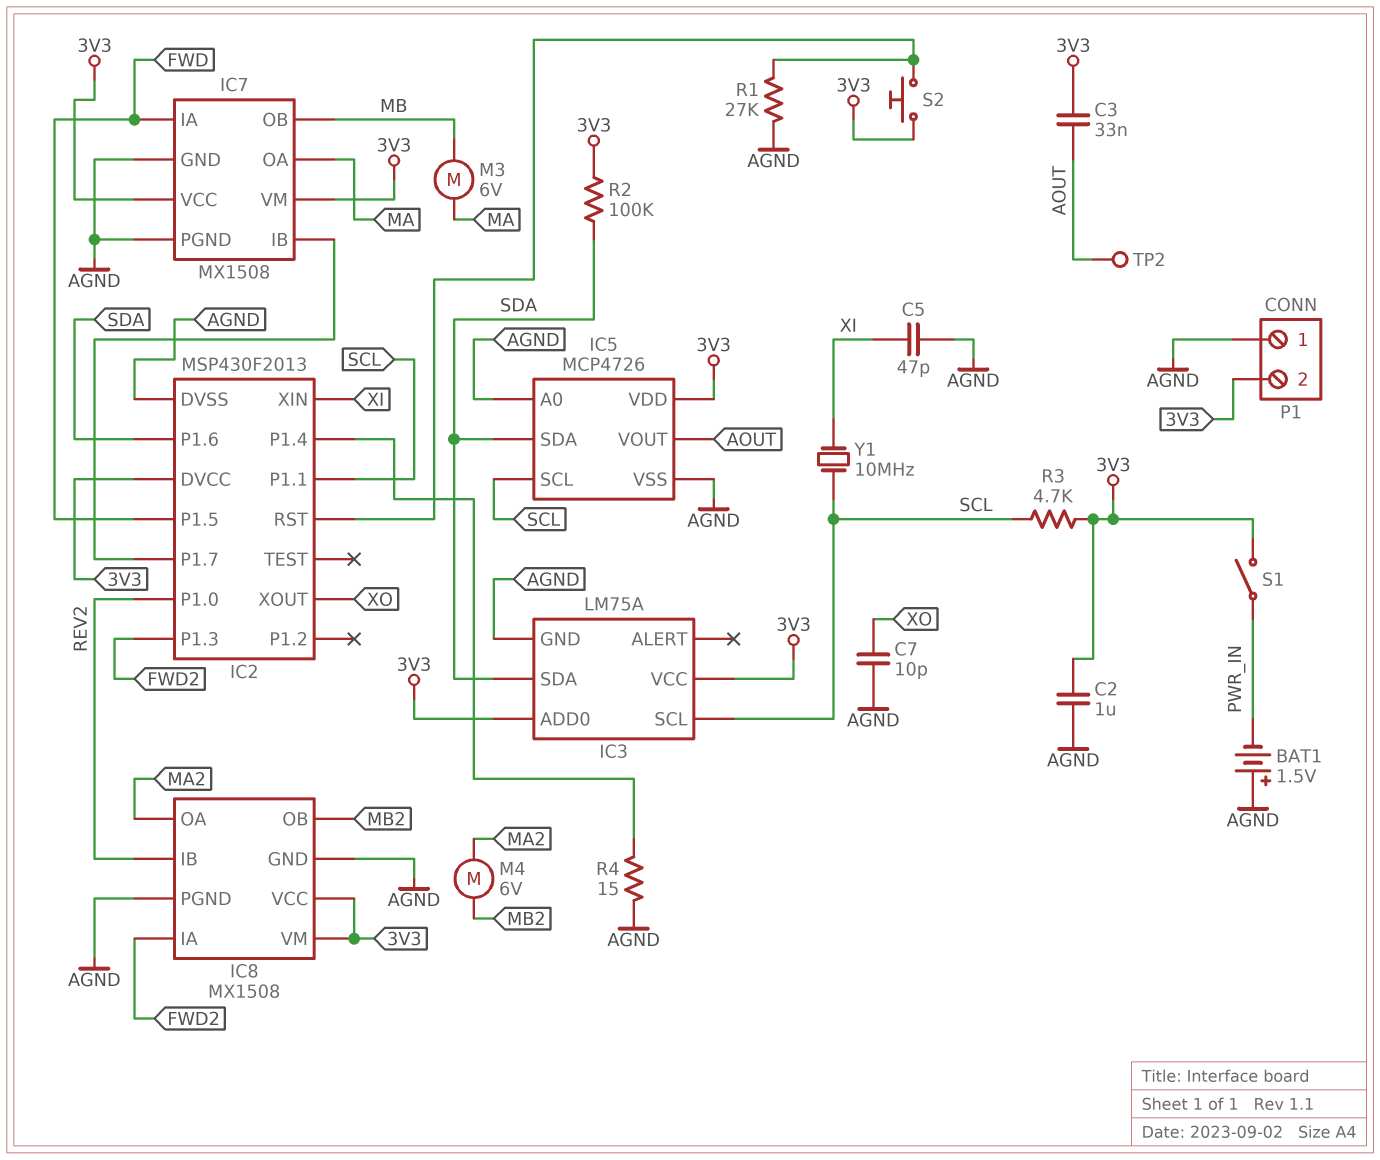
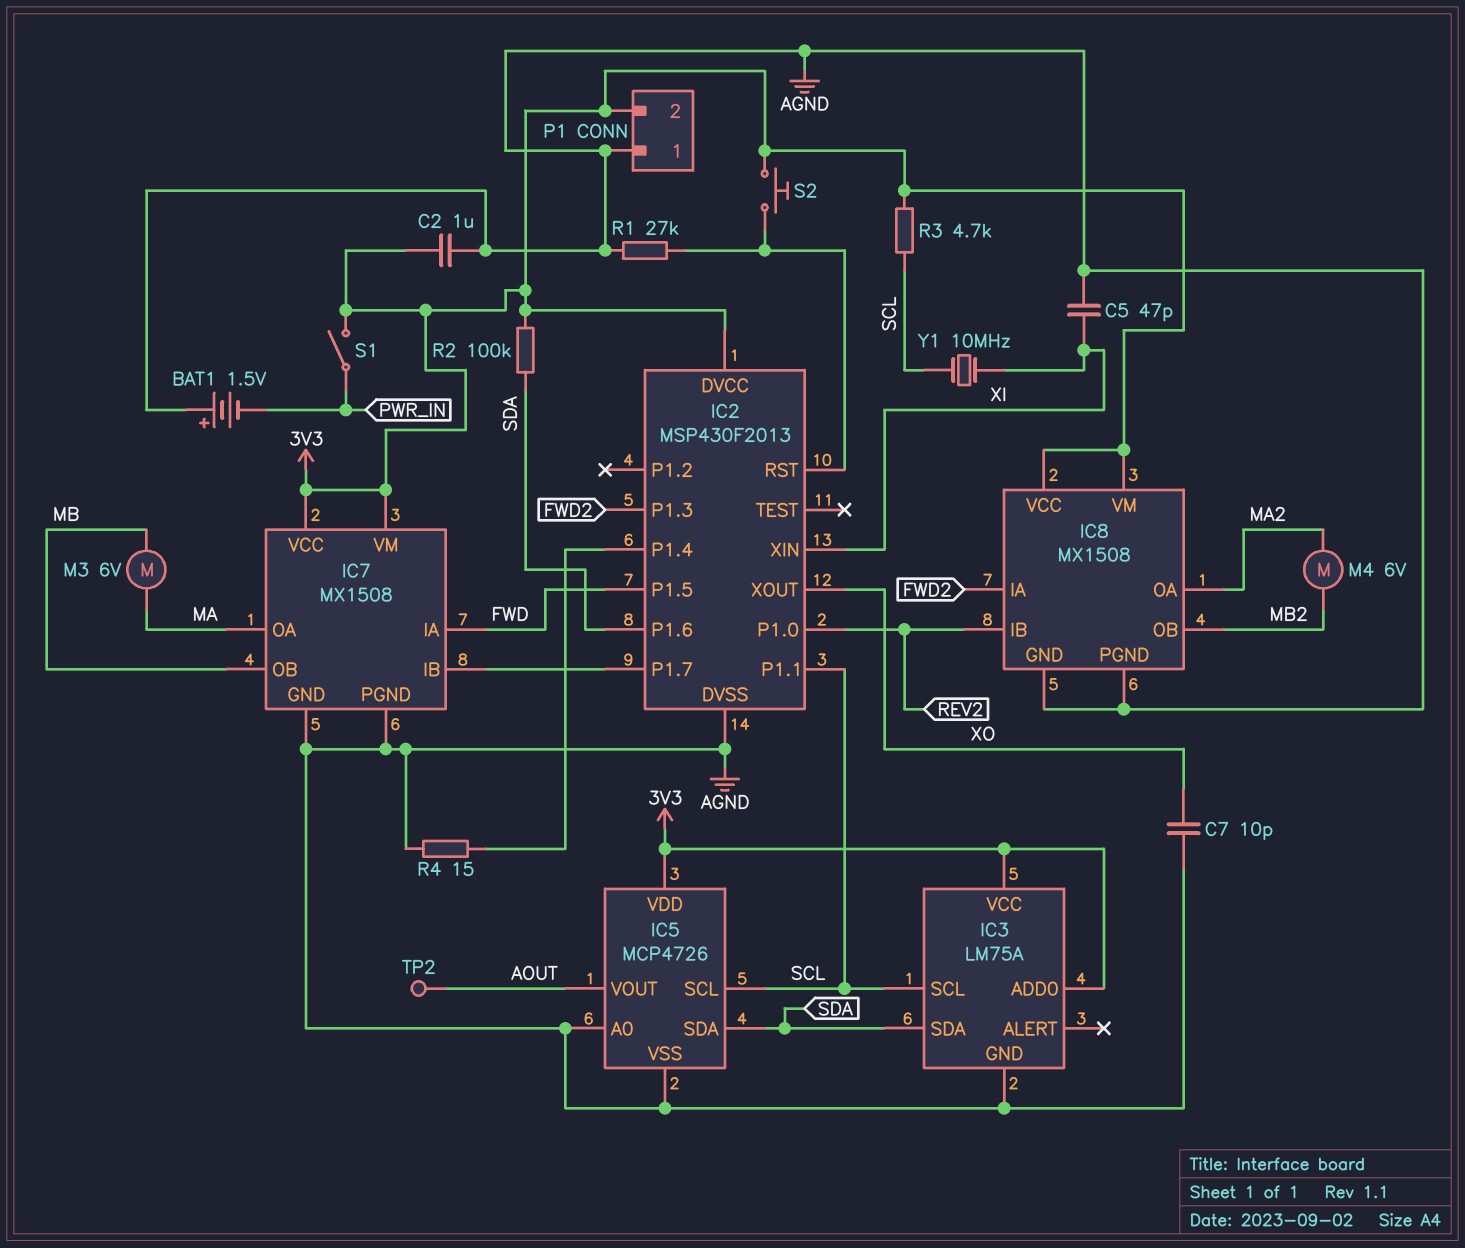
C3: 33nF (3V3, AOUT) -> none

